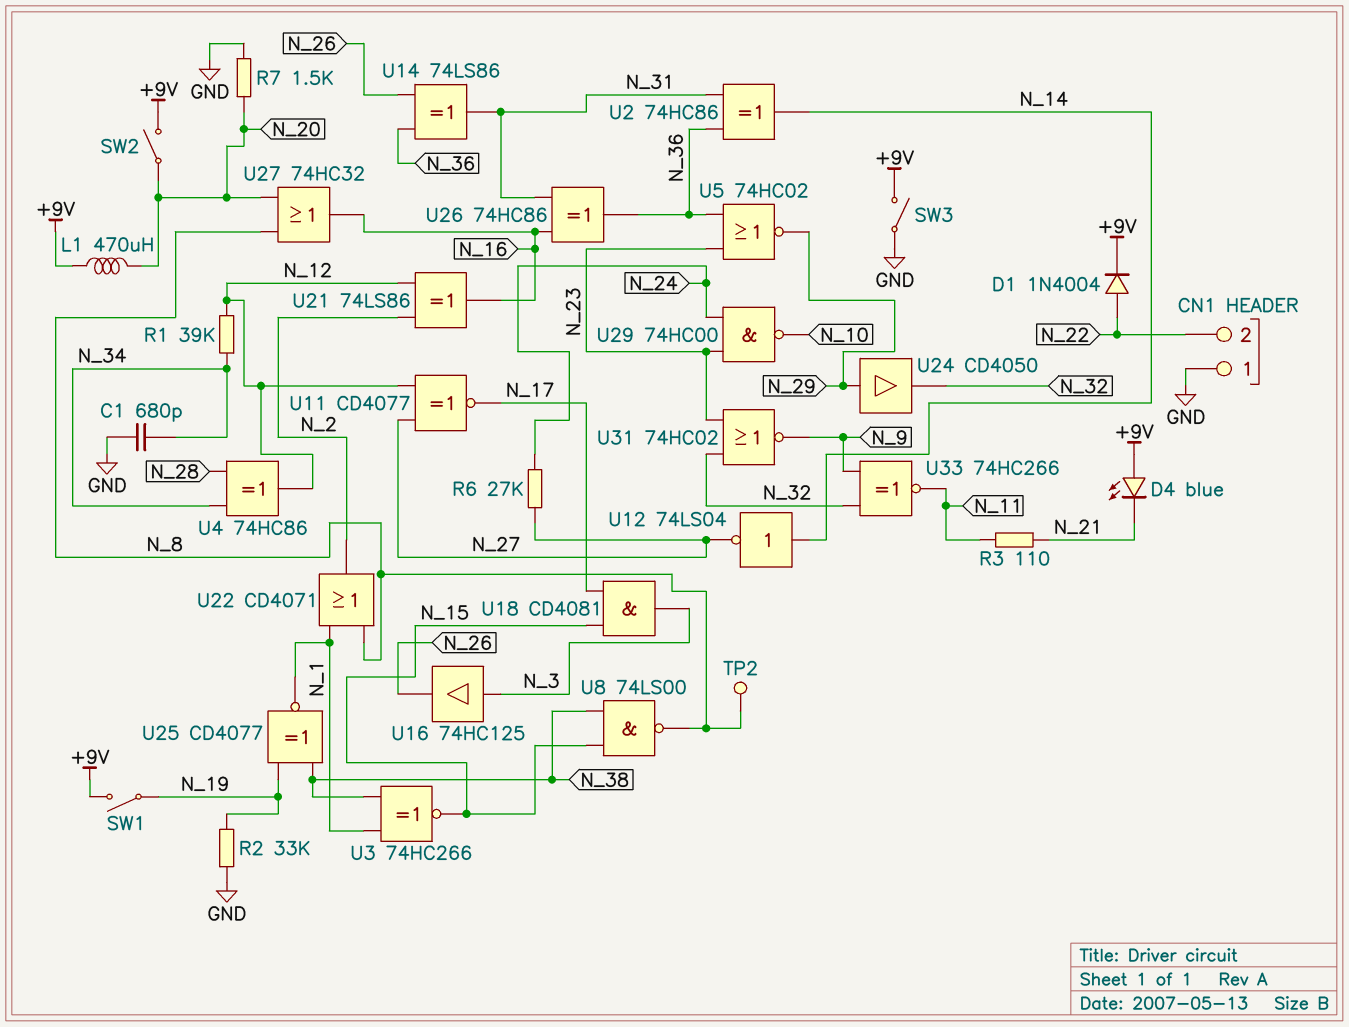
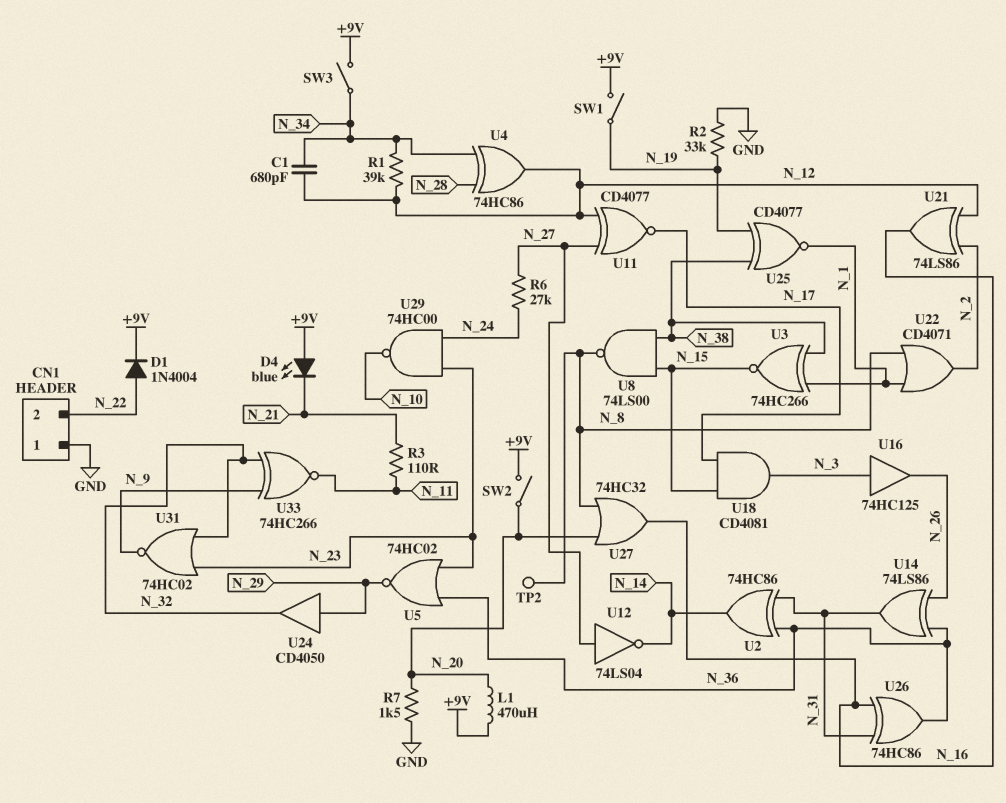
C1: 680pF (GND, N_34) -> 680pF (N_12, N_34)
SW3: switch (+9V, GND) -> switch (+9V, N_34)
U12: NOT 74LS04 (in N_14, out N_27) -> NOT 74LS04 (in N_27, out N_14)

